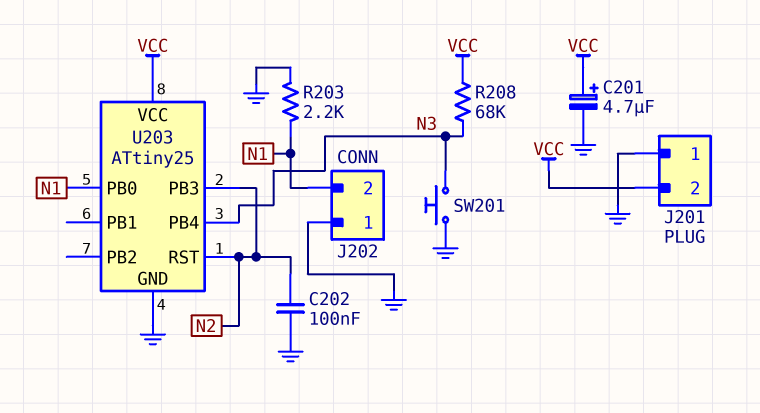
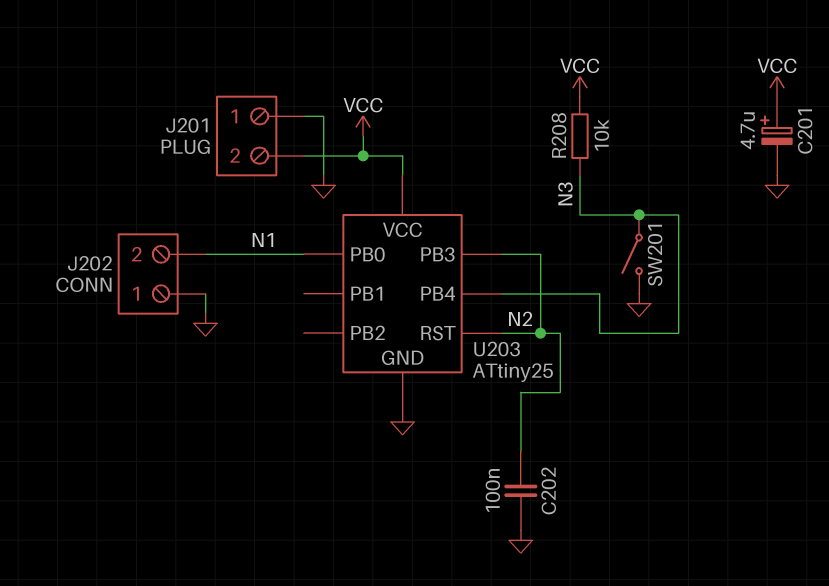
R203: 2.2k (GND, N1) -> none
R208: 68k (N3, VCC) -> 10k (N3, VCC)
SW201: button (GND, N3) -> switch (GND, N3)

